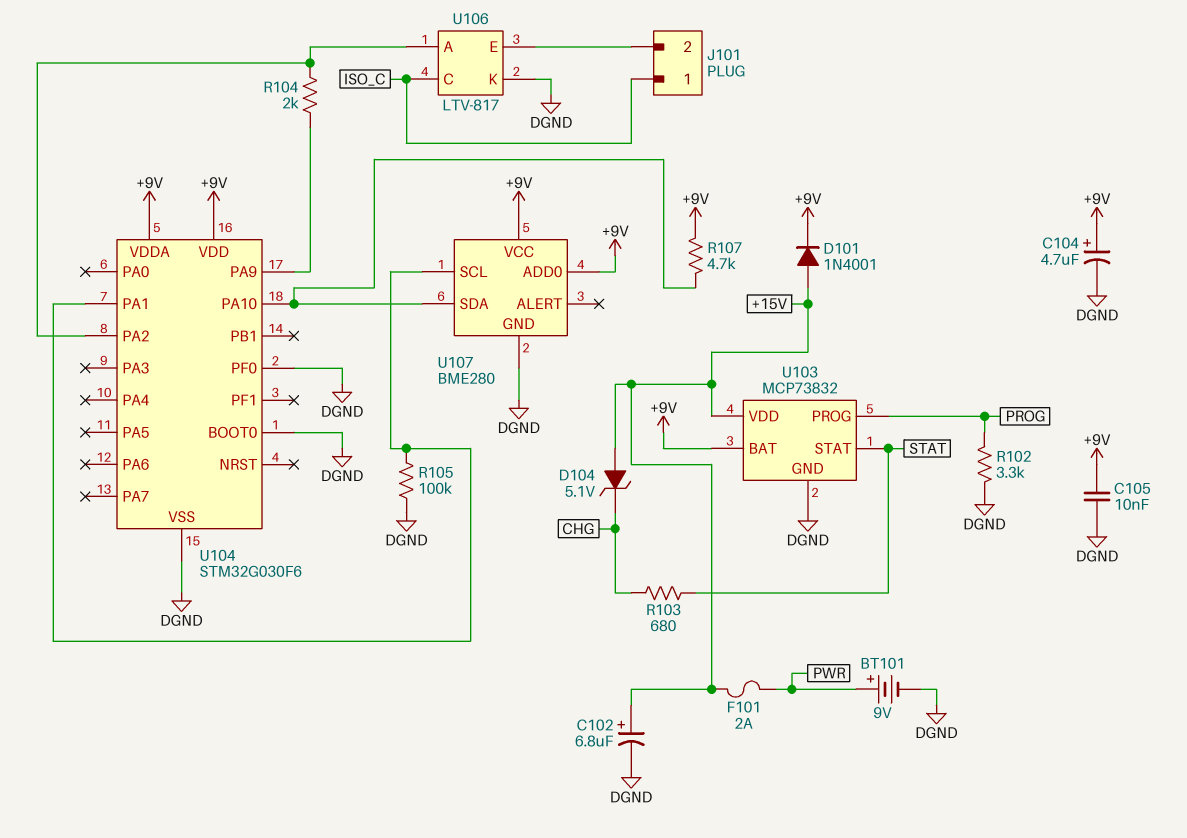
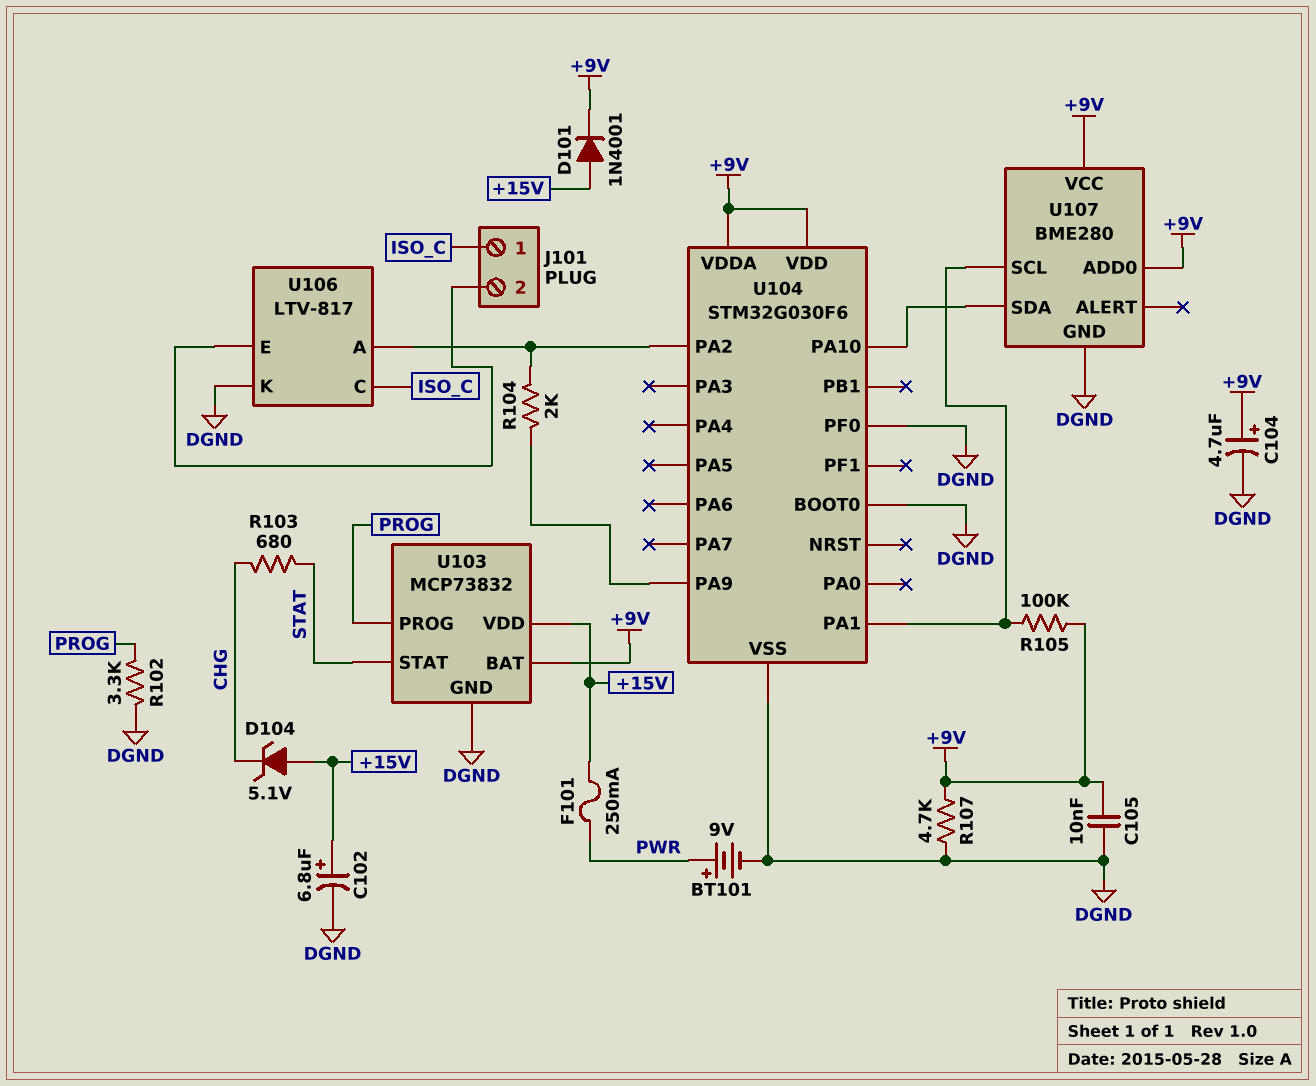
F101: 2A (+15V, PWR) -> 250mA (+15V, PWR)
R105: 100k (DGND, U104/PA1) -> 100k (+9V, U104/PA1)
R107: 4.7k (+9V, U104/PA10) -> 4.7k (+9V, DGND)

